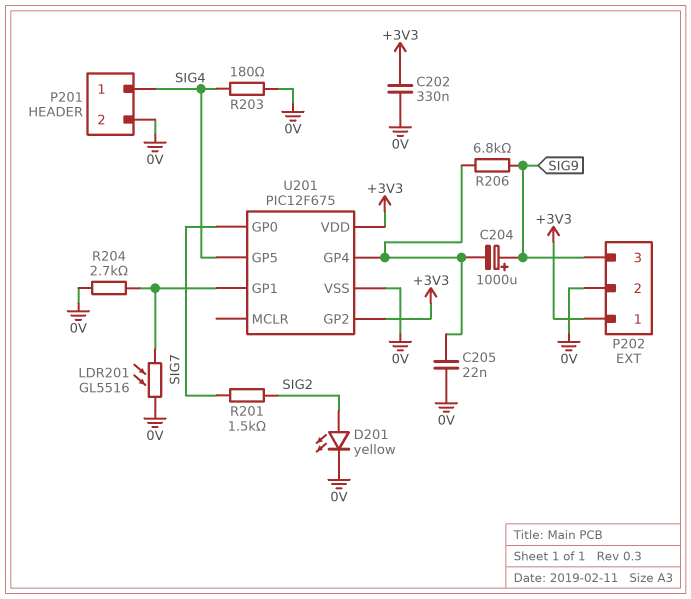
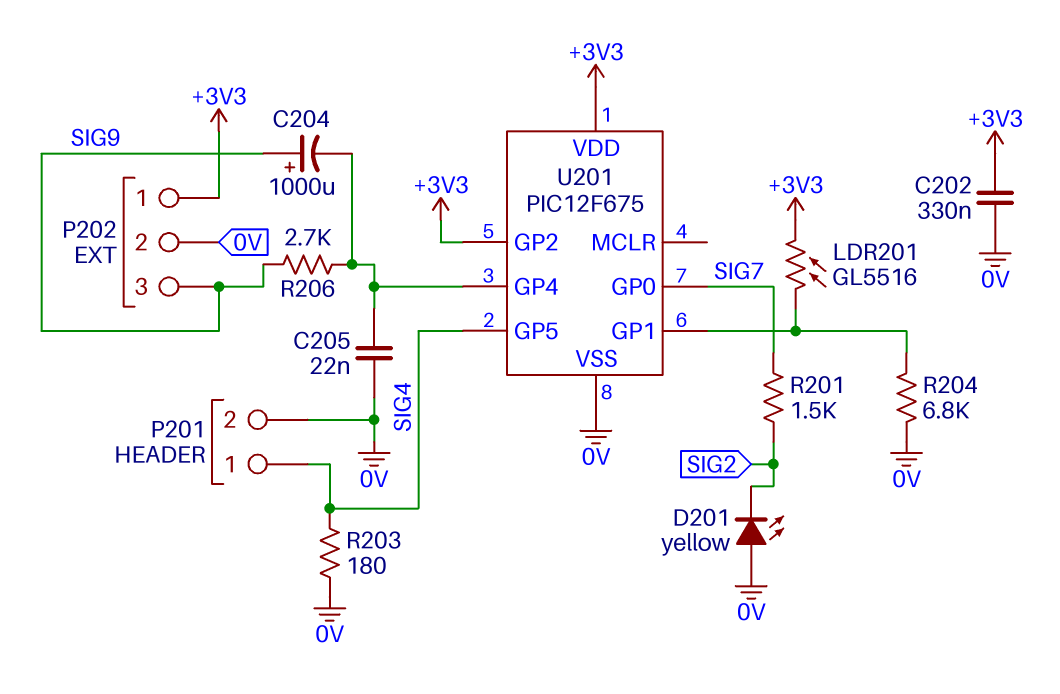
D201: LED yellow (A SIG2, K 0V) -> LED yellow (A 0V, K SIG2)
LDR201: GL5516 (0V, U201/GP1) -> GL5516 (+3V3, U201/GP1)
R204: 2.7k (0V, U201/GP1) -> 6.8k (0V, U201/GP1)
R206: 6.8k (SIG9, U201/GP4) -> 2.7k (SIG9, U201/GP4)

